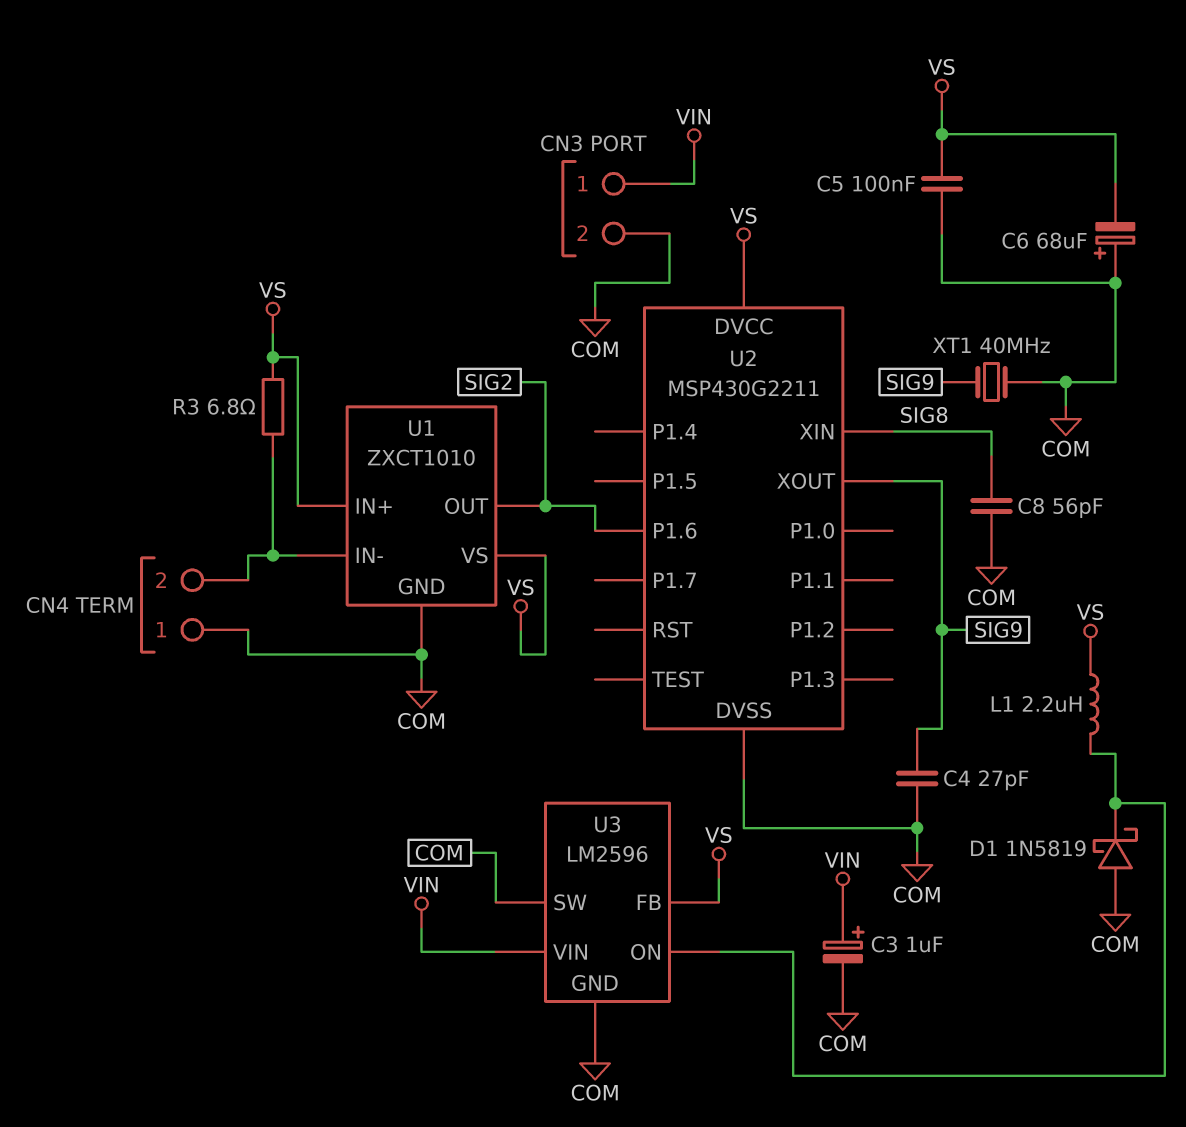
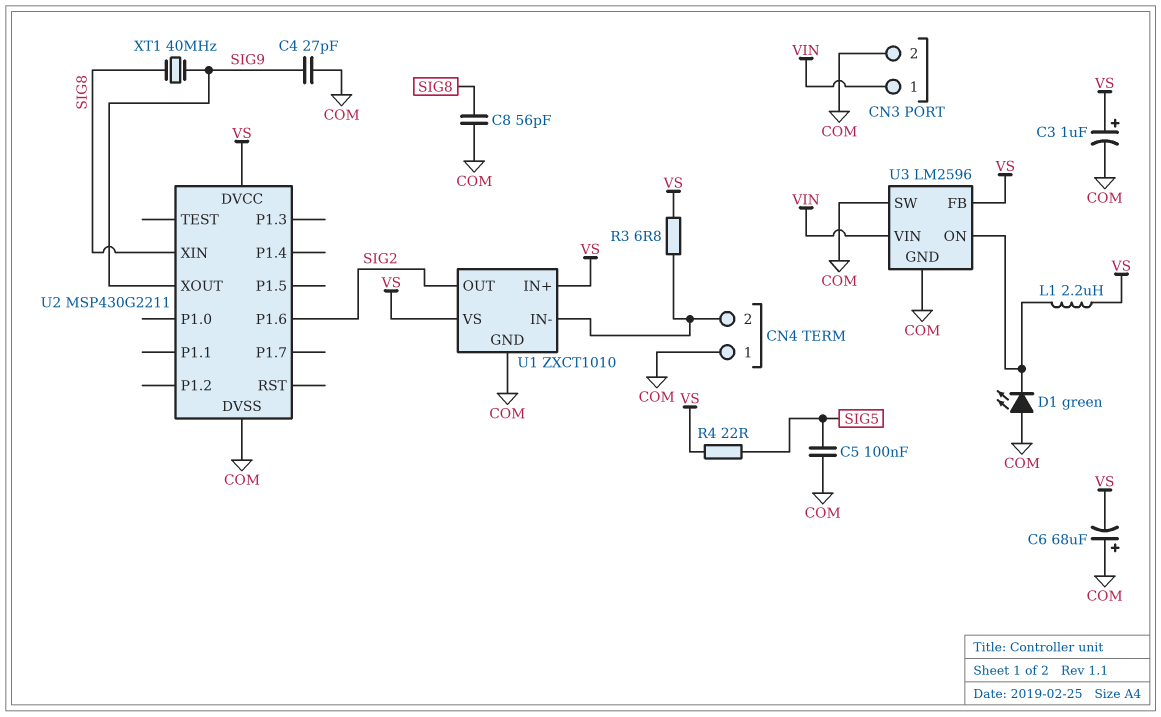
C3: 1uF (plus VIN, minus COM) -> 1uF (plus VS, minus COM)
C5: 100nF (COM, VS) -> 100nF (COM, SIG5)
D1: schottky 1N5819 (A COM, K U3/ON) -> LED green (A COM, K U3/ON)
R4: none -> 22 (SIG5, VS)
XT1: 40MHz (COM, SIG9) -> 40MHz (SIG8, SIG9)

